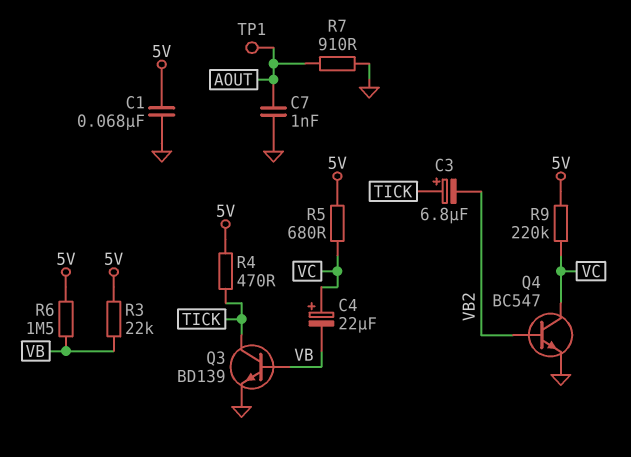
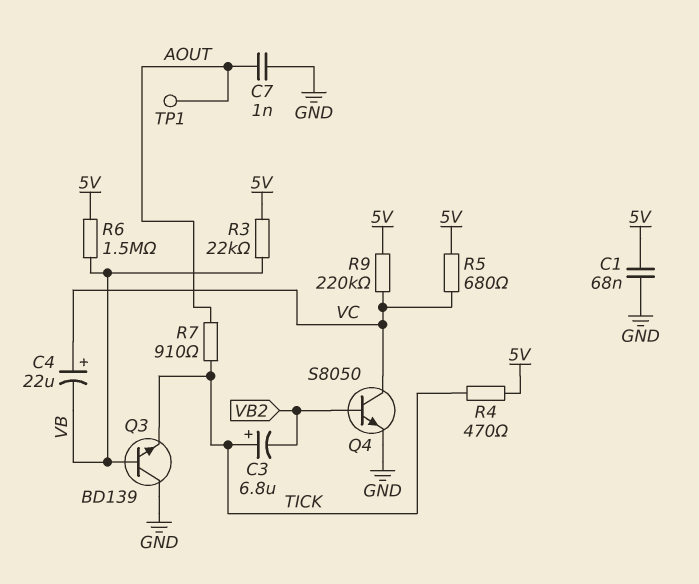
Q3: NPN BD139 (B VB, C TICK, E GND) -> NPN BD139 (B VB, C GND, E TICK)
Q4: NPN BC547 (B VB2, C VC, E GND) -> NPN S8050 (B VB2, C VC, E GND)
R7: 910 (AOUT, GND) -> 910 (AOUT, TICK)

